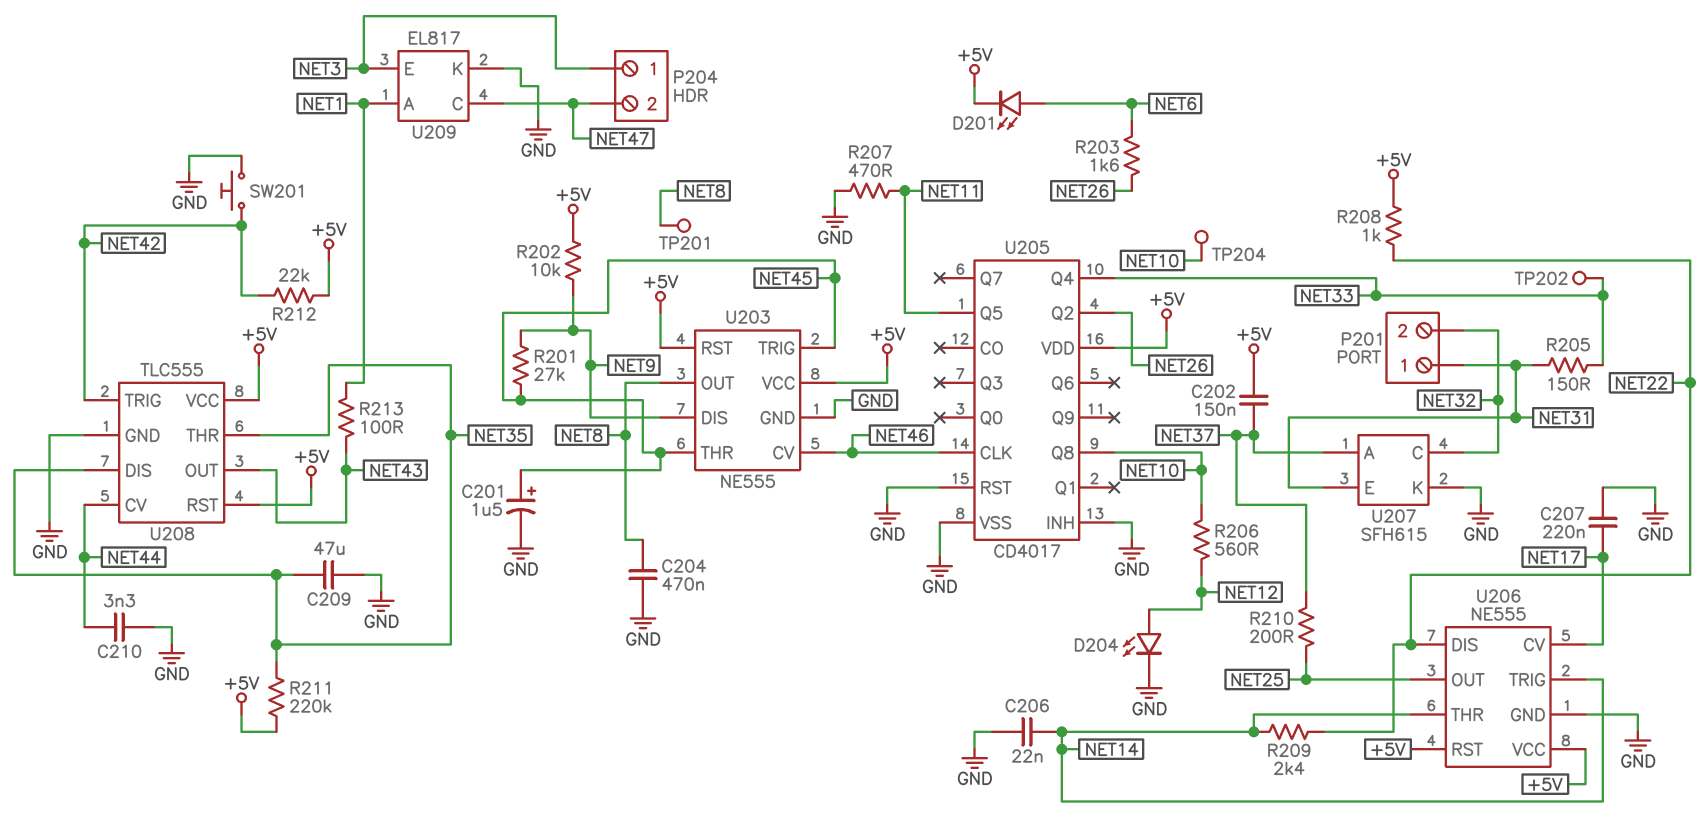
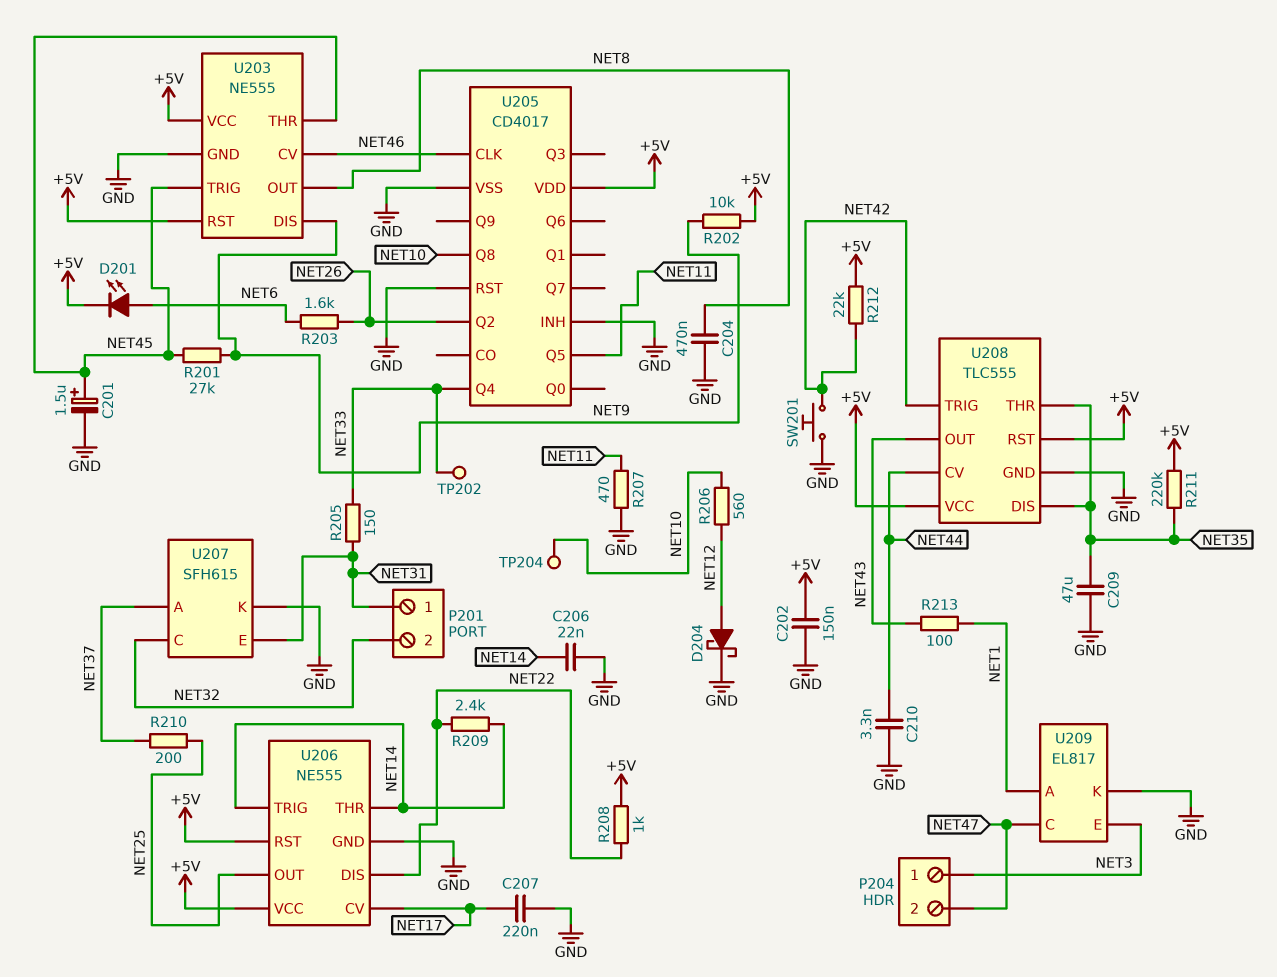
C202: 150nF (+5V, NET37) -> 150nF (+5V, GND)
D204: LED (A NET12, K GND) -> schottky (A NET12, K GND)
TP201: test point (NET8) -> none

